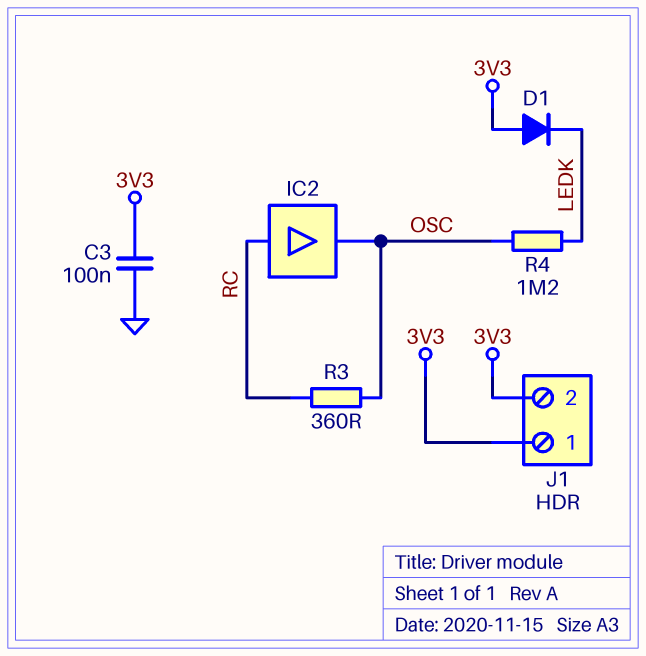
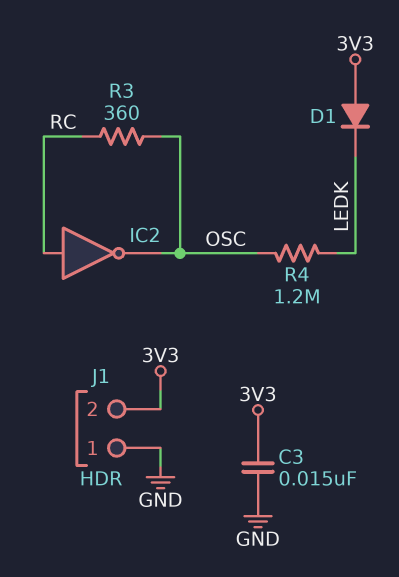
C3: 100nF (3V3, GND) -> 15nF (3V3, GND)
IC2: buffer (in RC, out OSC) -> NOT (in RC, out OSC)
J1 pin 1: 3V3 -> GND

